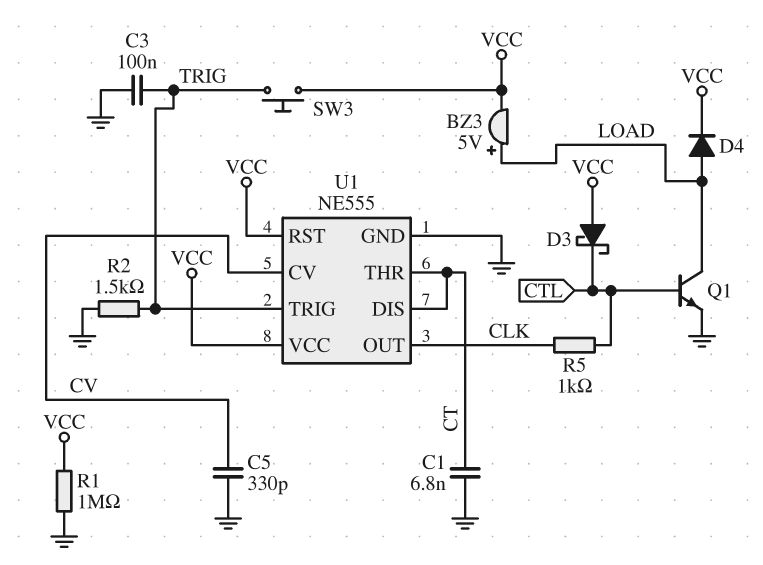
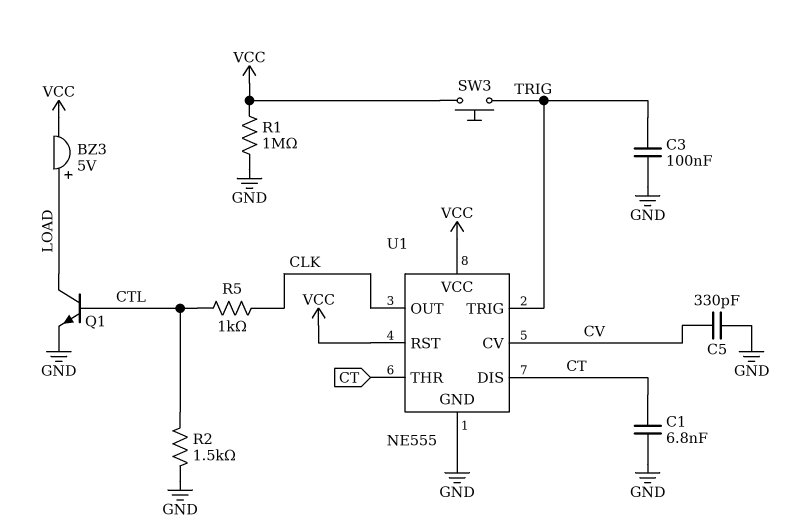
D3: schottky (A VCC, K CTL) -> none
D4: diode (A LOAD, K VCC) -> none
R2: 1.5k (GND, TRIG) -> 1.5k (CTL, GND)

